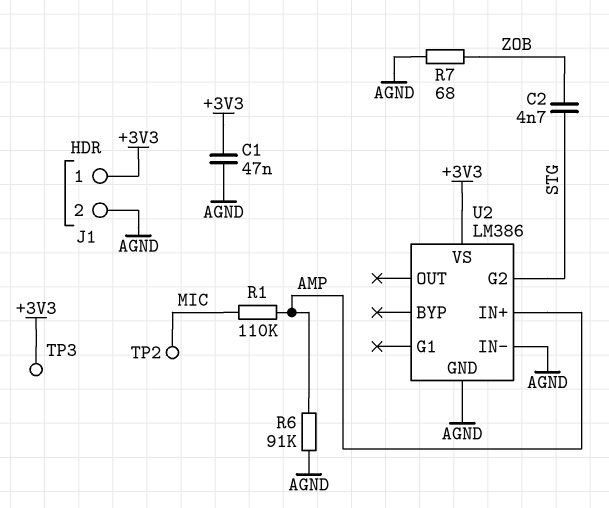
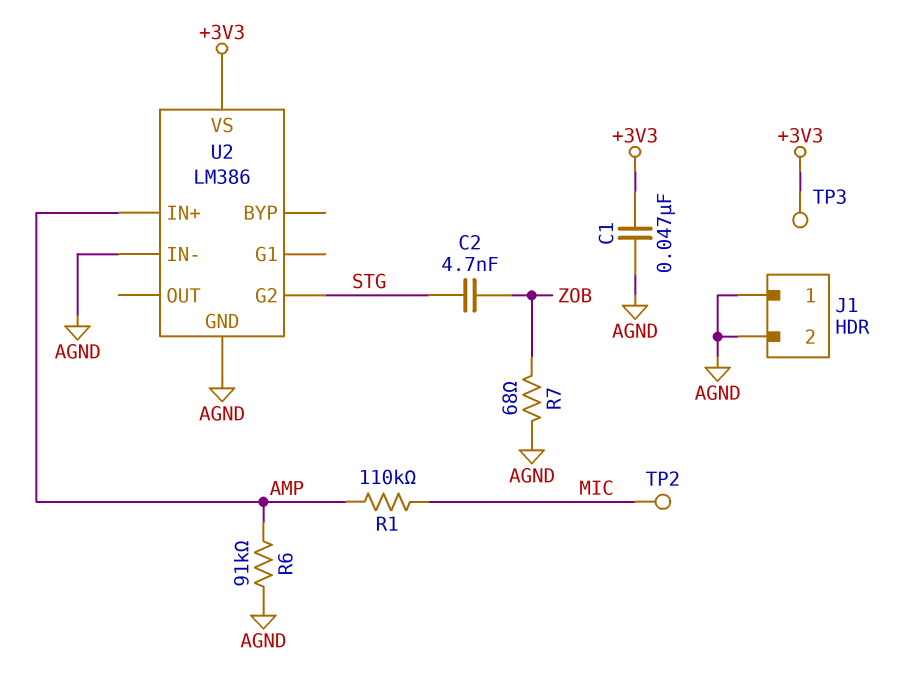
J1 pin 1: +3V3 -> AGND

